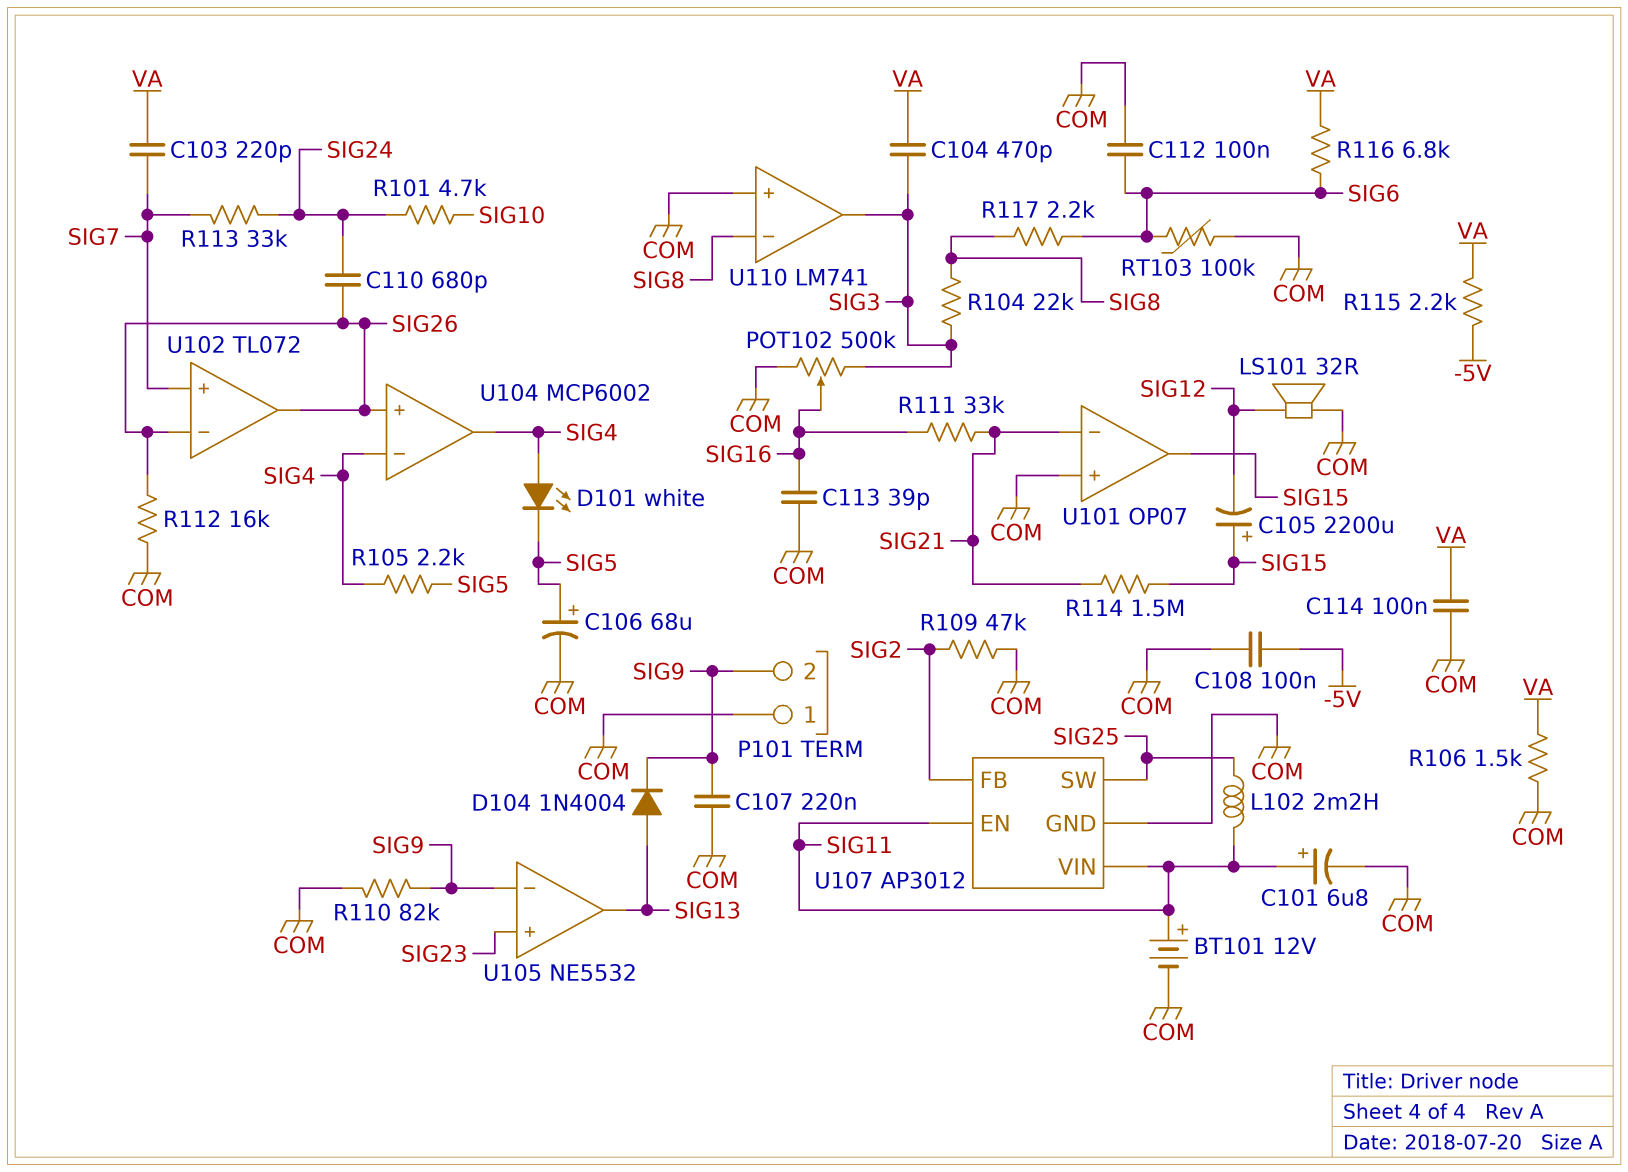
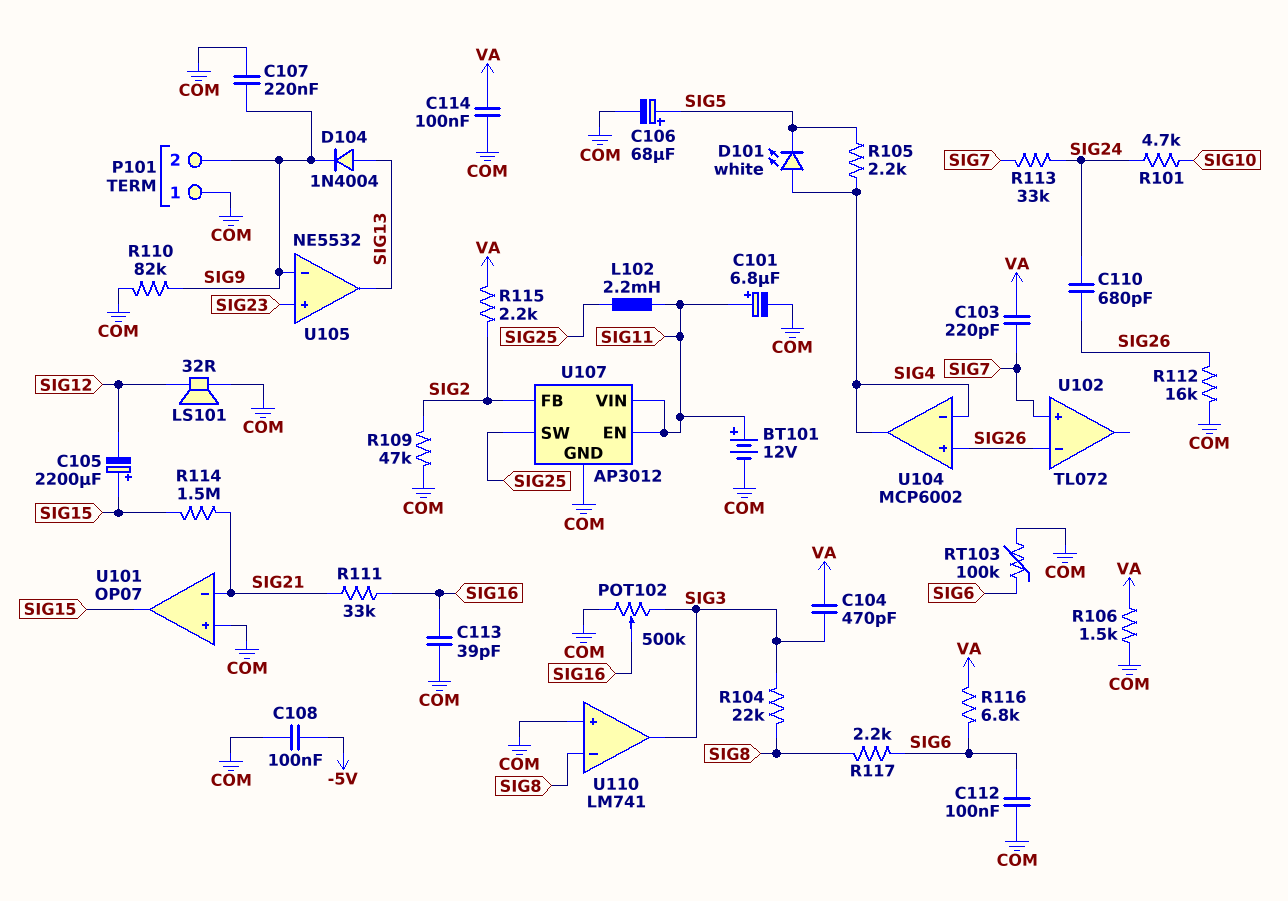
R115: 2.2k (-5V, VA) -> 2.2k (SIG2, VA)
U102 pin out: SIG26 -> none

